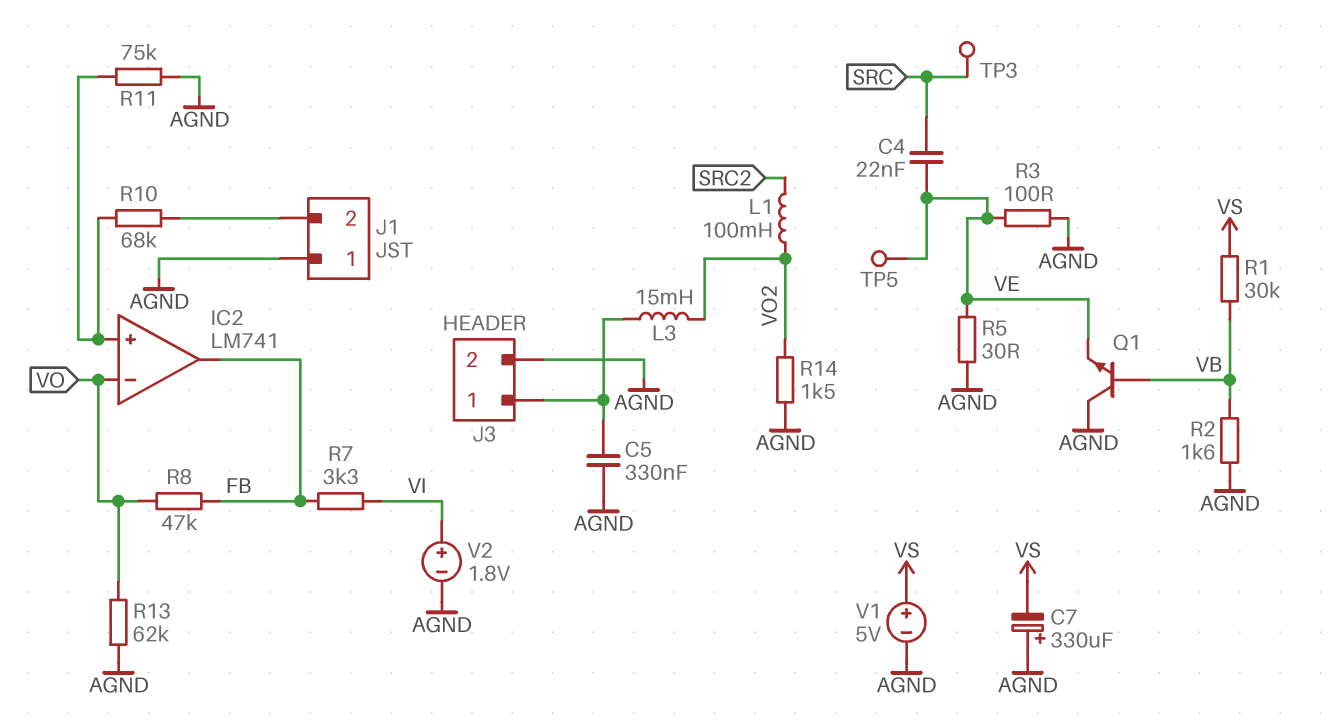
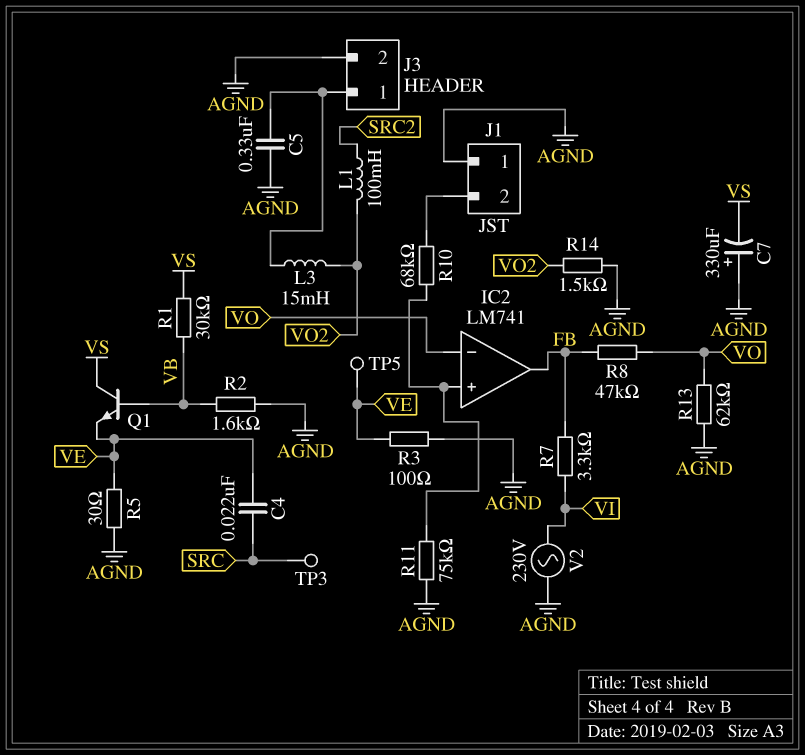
Q1: NPN (B VB, C AGND, E VE) -> NPN (B VB, C VS, E VE)
V1: 5V (plus VS, minus AGND) -> none
V2: 1.8V (plus VI, minus AGND) -> AC 230V (AGND, VI)

